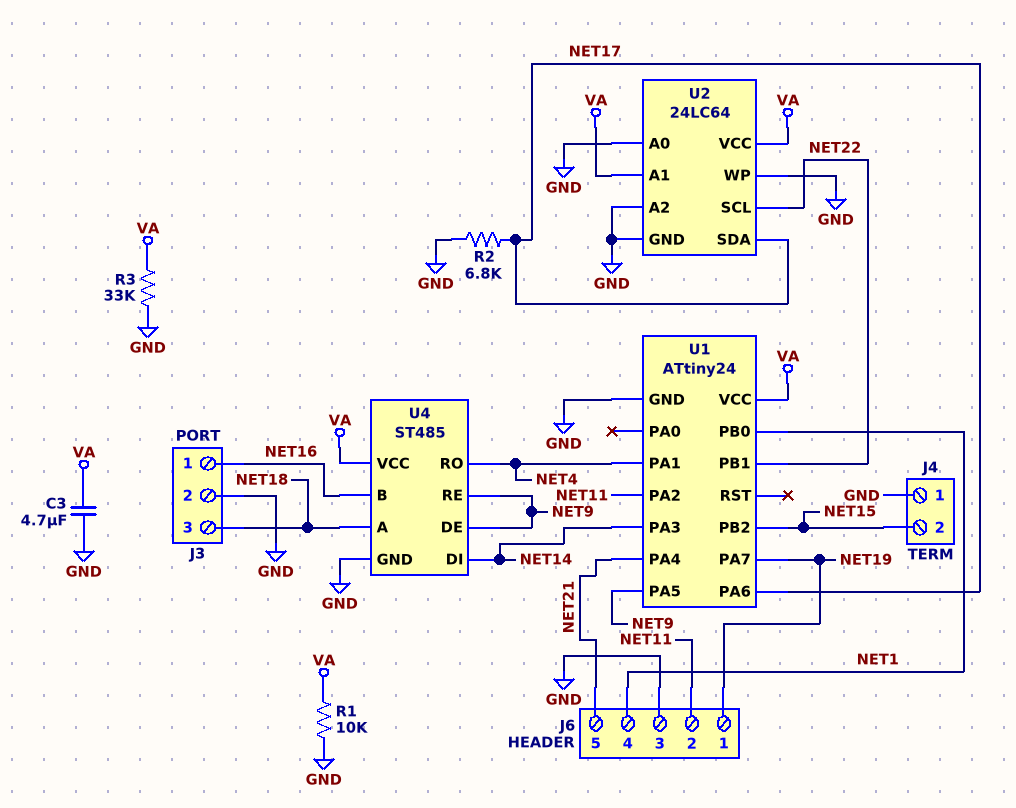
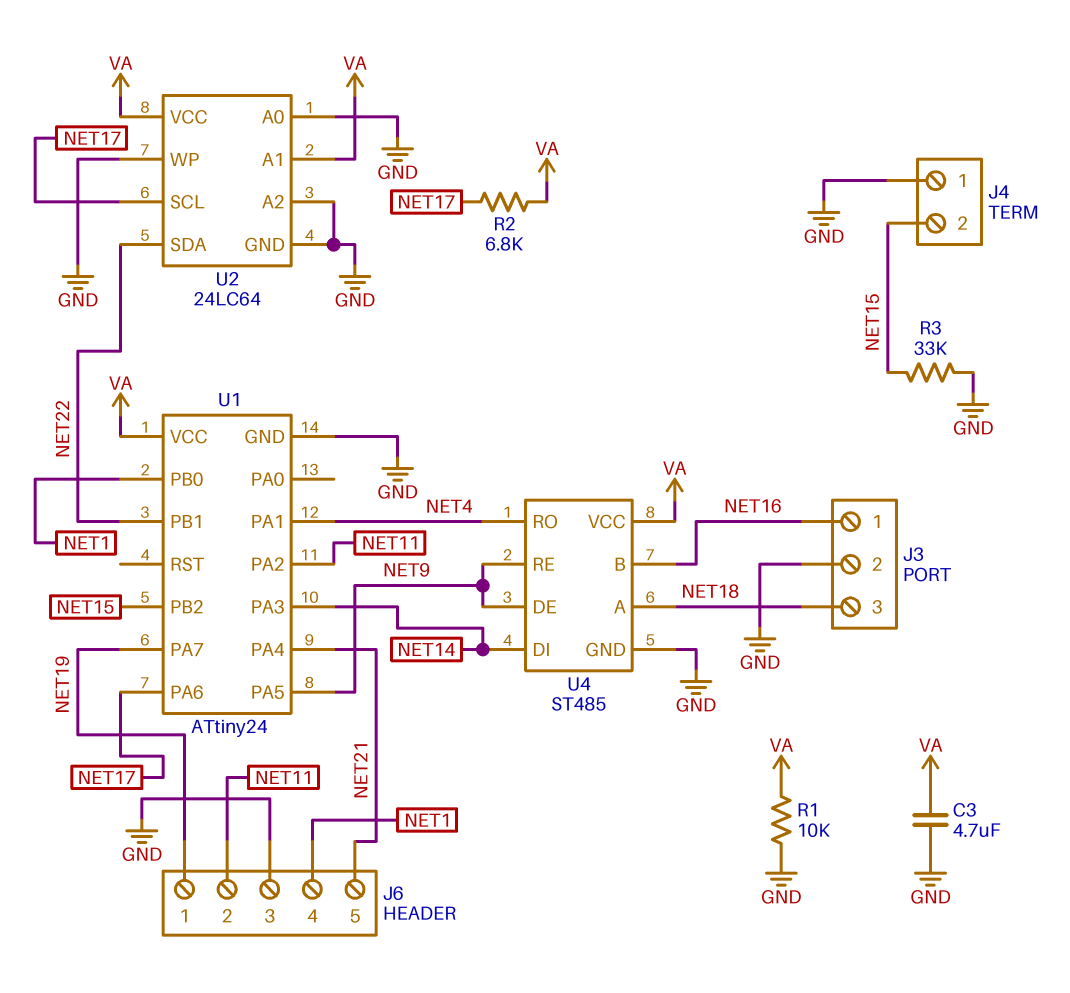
R2: 6.8k (GND, NET17) -> 6.8k (NET17, VA)
R3: 33k (GND, VA) -> 33k (GND, NET15)
U2 pin SCL: NET22 -> NET17
U2 pin SDA: NET17 -> NET22

